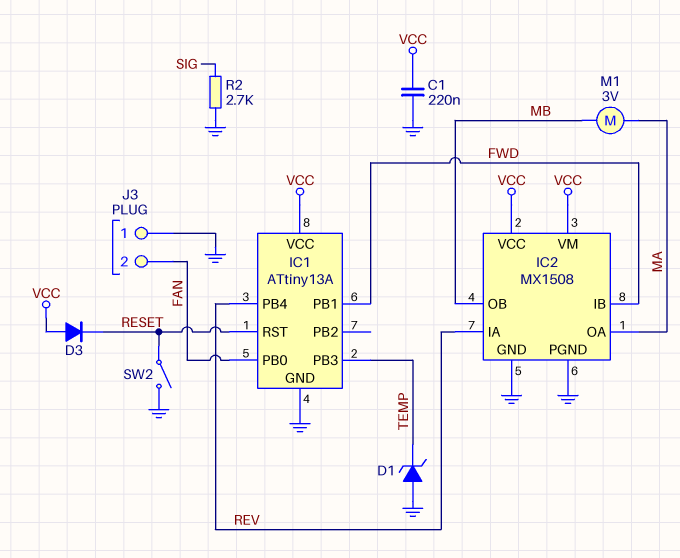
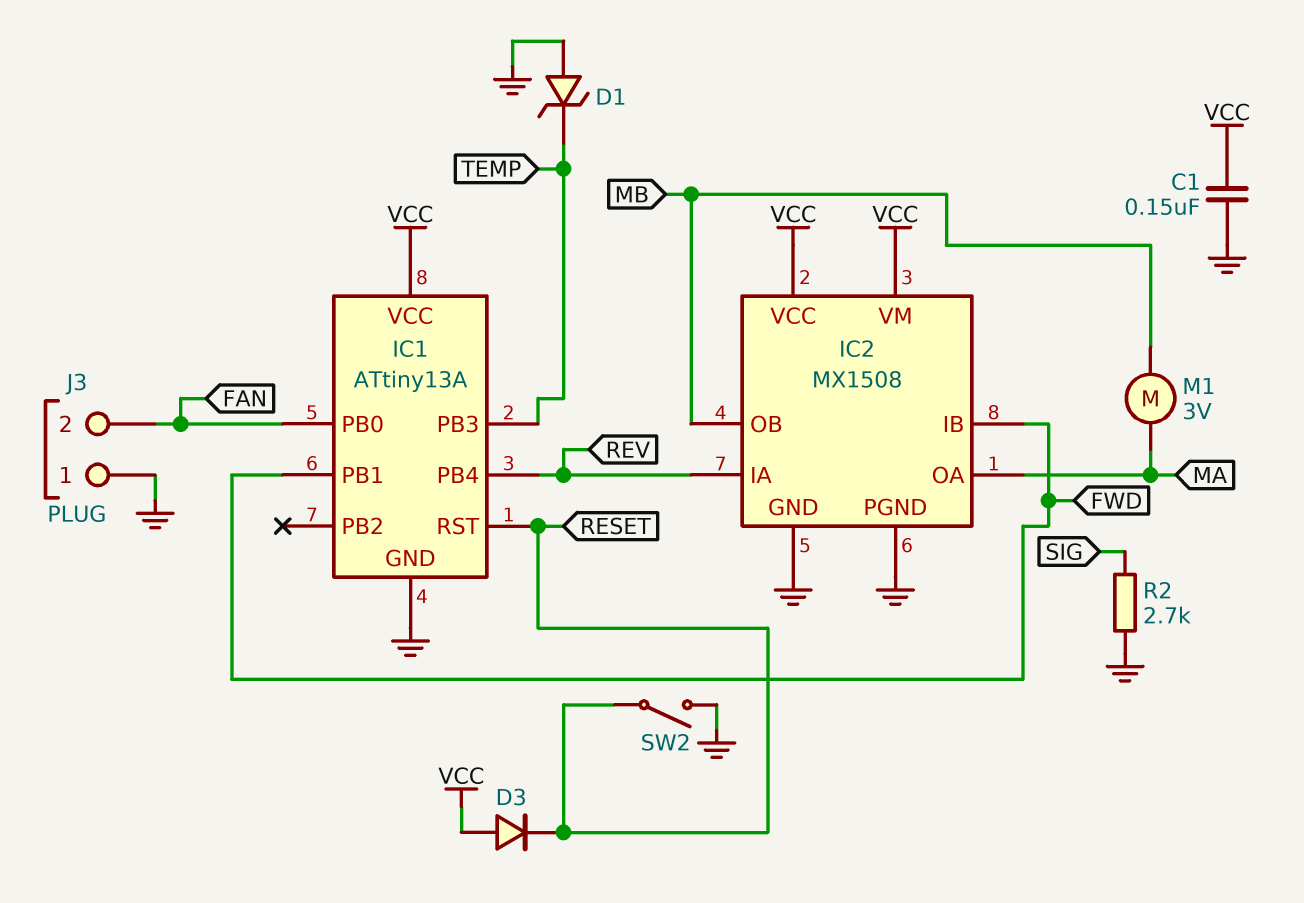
C1: 220nF (GND, VCC) -> 150nF (GND, VCC)

